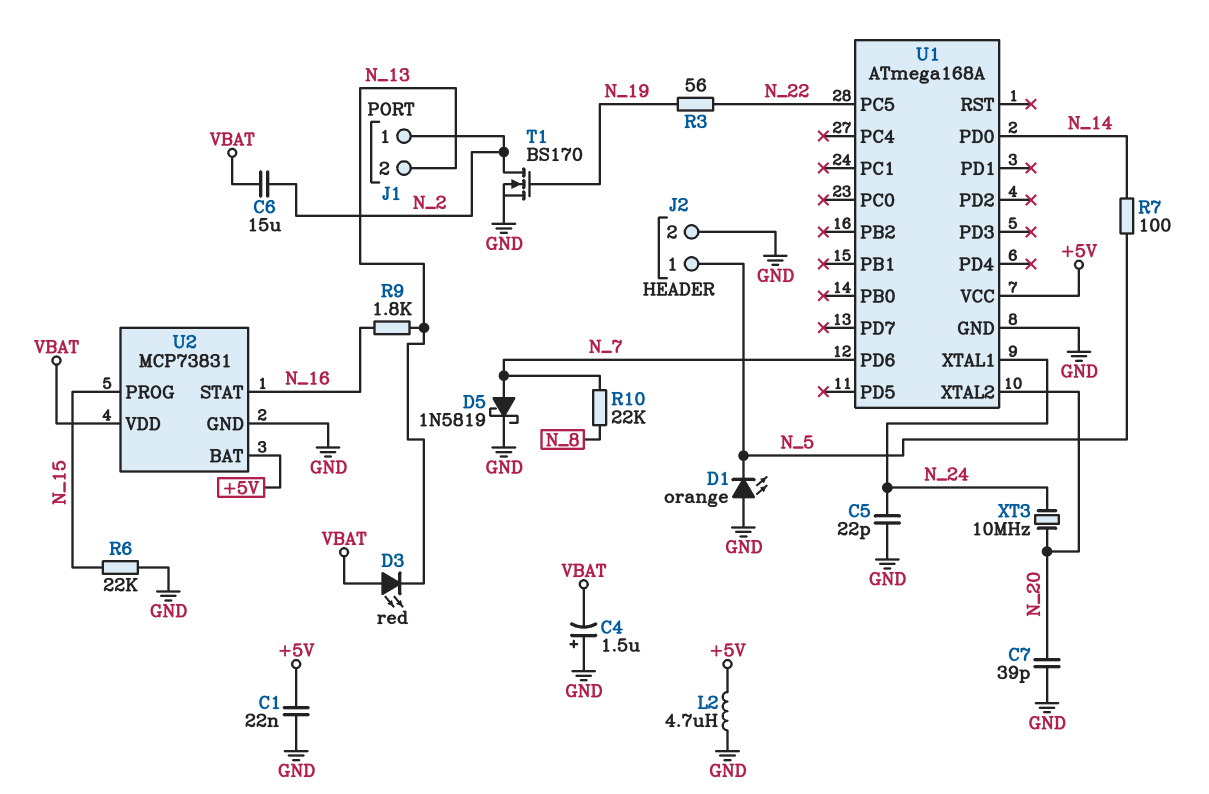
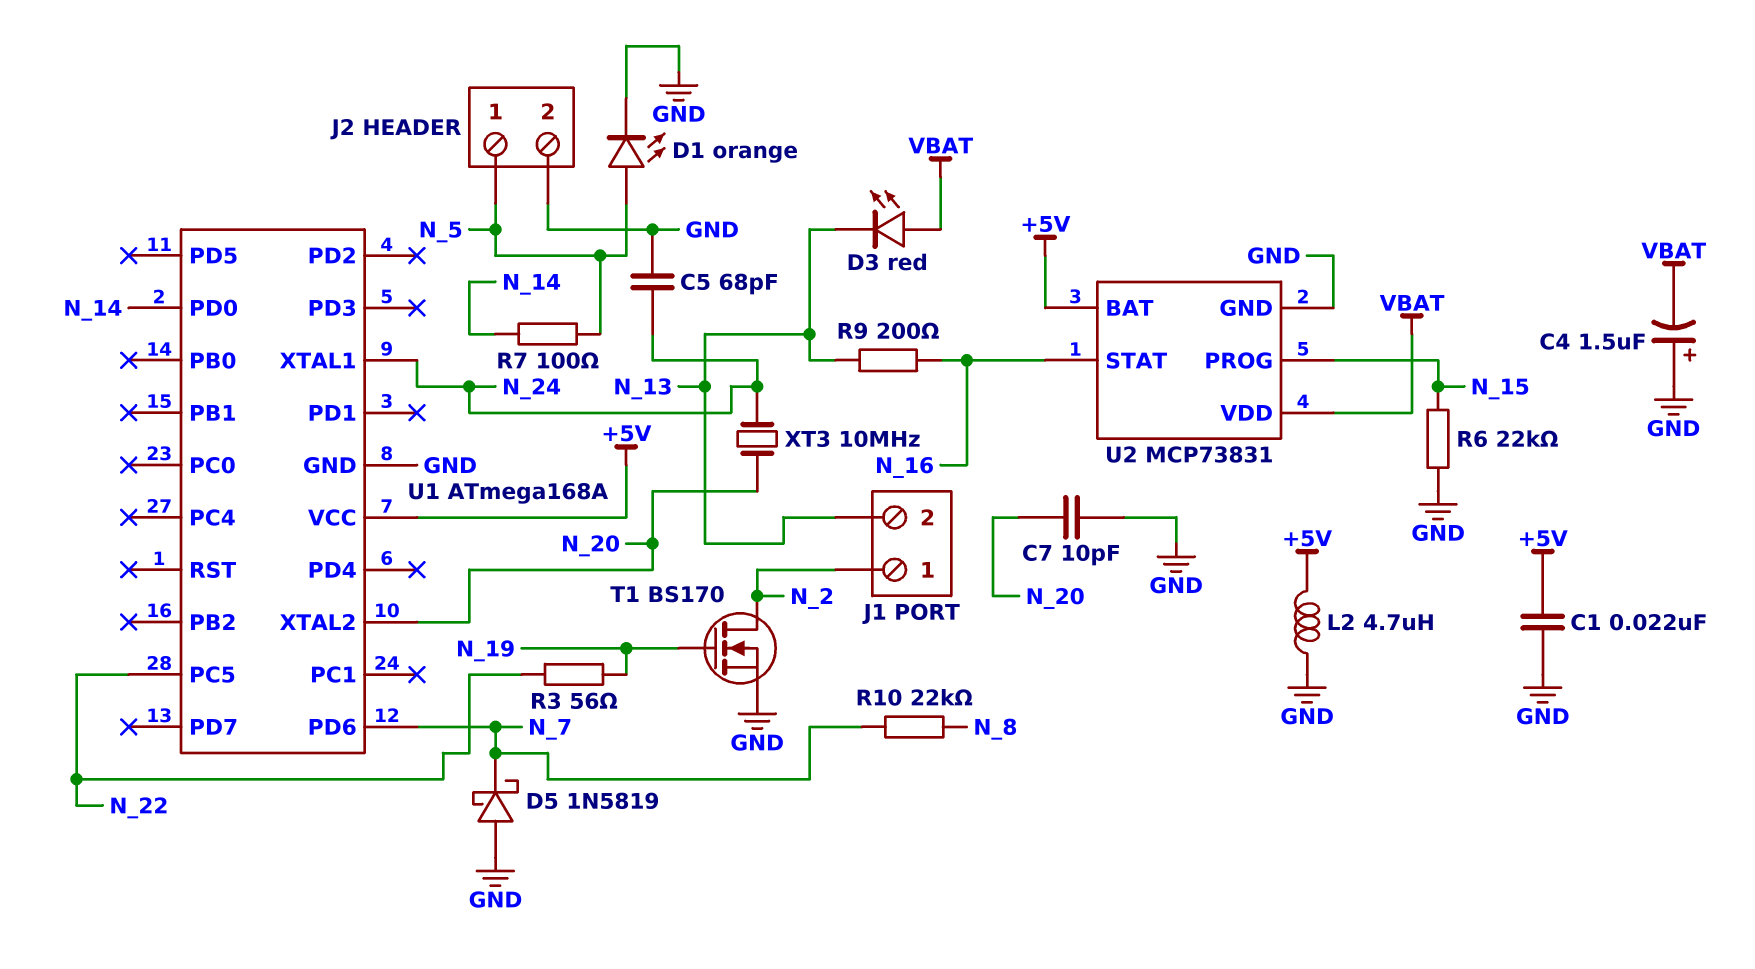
C5: 22pF (GND, N_24) -> 68pF (GND, N_24)
C6: 15uF (N_2, VBAT) -> none
C7: 39pF (GND, N_20) -> 10pF (GND, N_20)
D1: LED orange (A GND, K N_5) -> LED orange (A N_5, K GND)
D5: schottky 1N5819 (A N_7, K GND) -> schottky 1N5819 (A GND, K N_7)
R9: 1.8k (N_13, N_16) -> 200 (N_13, N_16)

